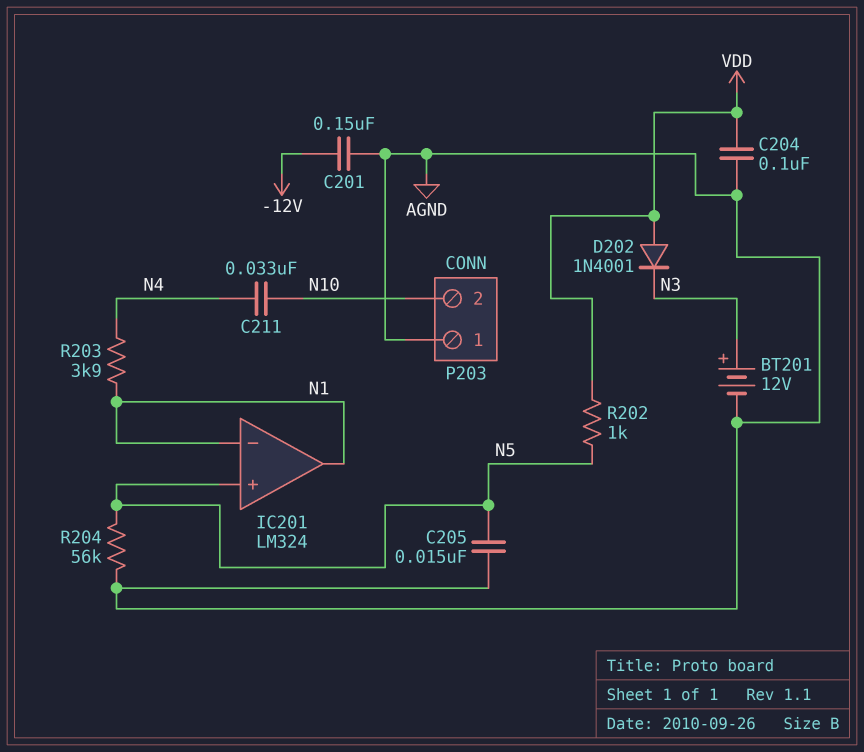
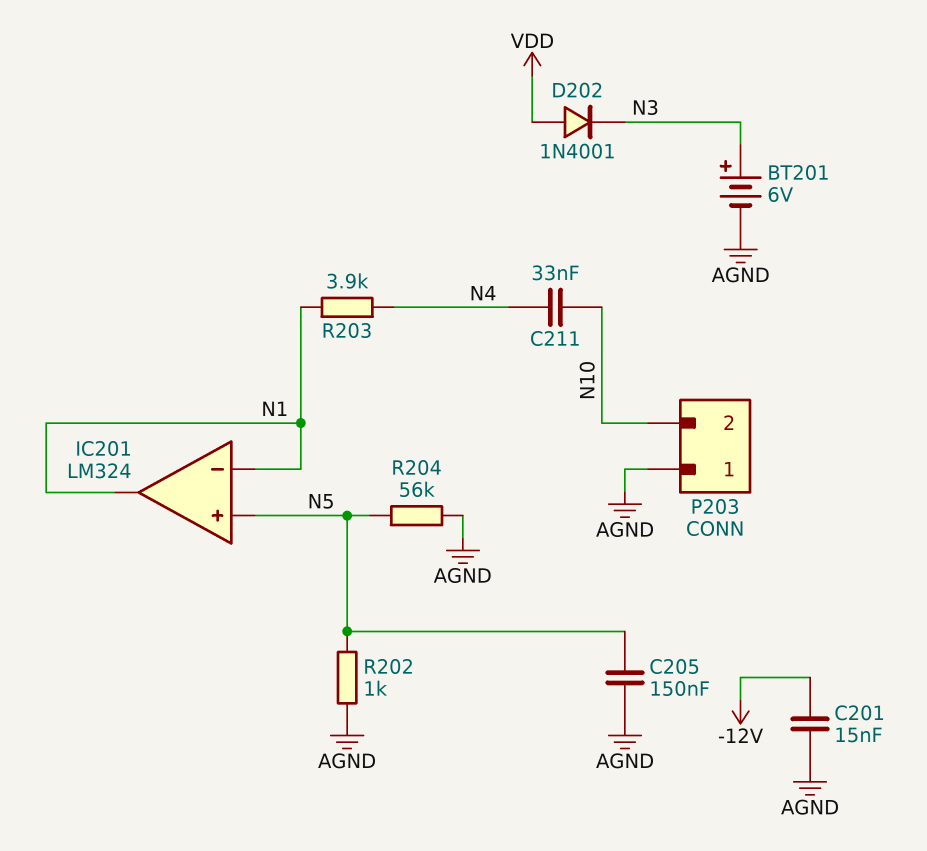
BT201: 12V (plus N3, minus AGND) -> 6V (plus N3, minus AGND)
C201: 150nF (-12V, AGND) -> 15nF (-12V, AGND)
C204: 100nF (AGND, VDD) -> none
C205: 15nF (AGND, N5) -> 150nF (AGND, N5)
R202: 1k (N5, VDD) -> 1k (AGND, N5)

